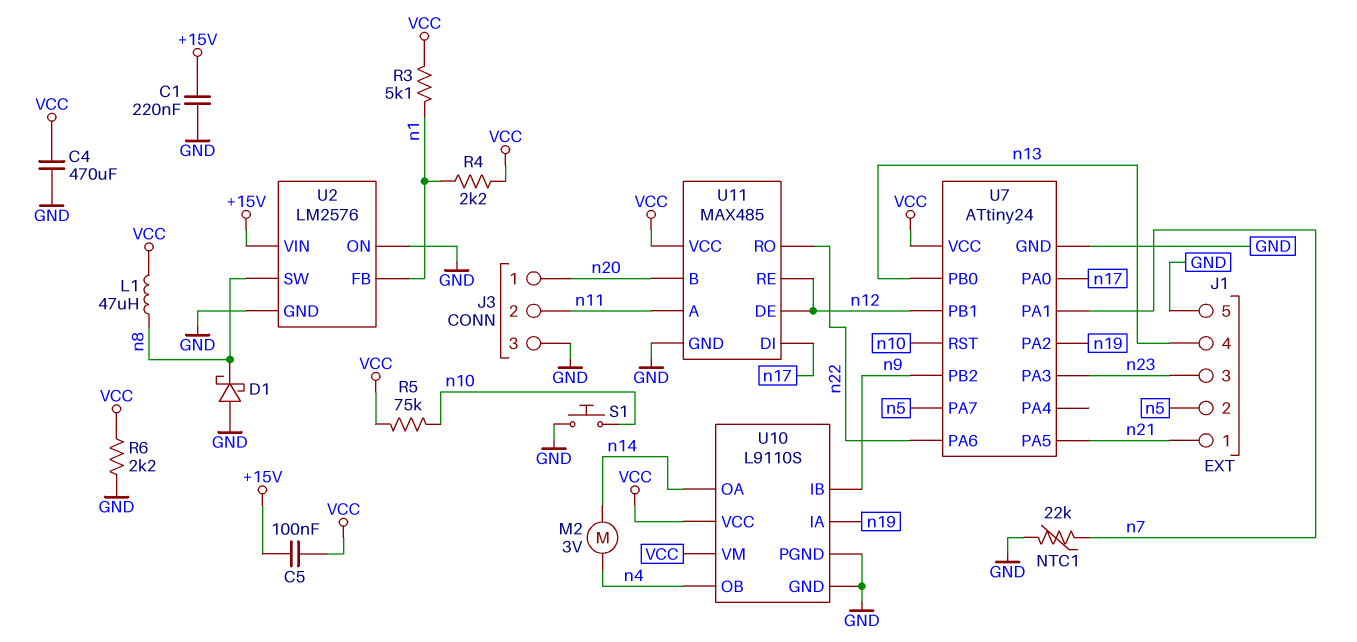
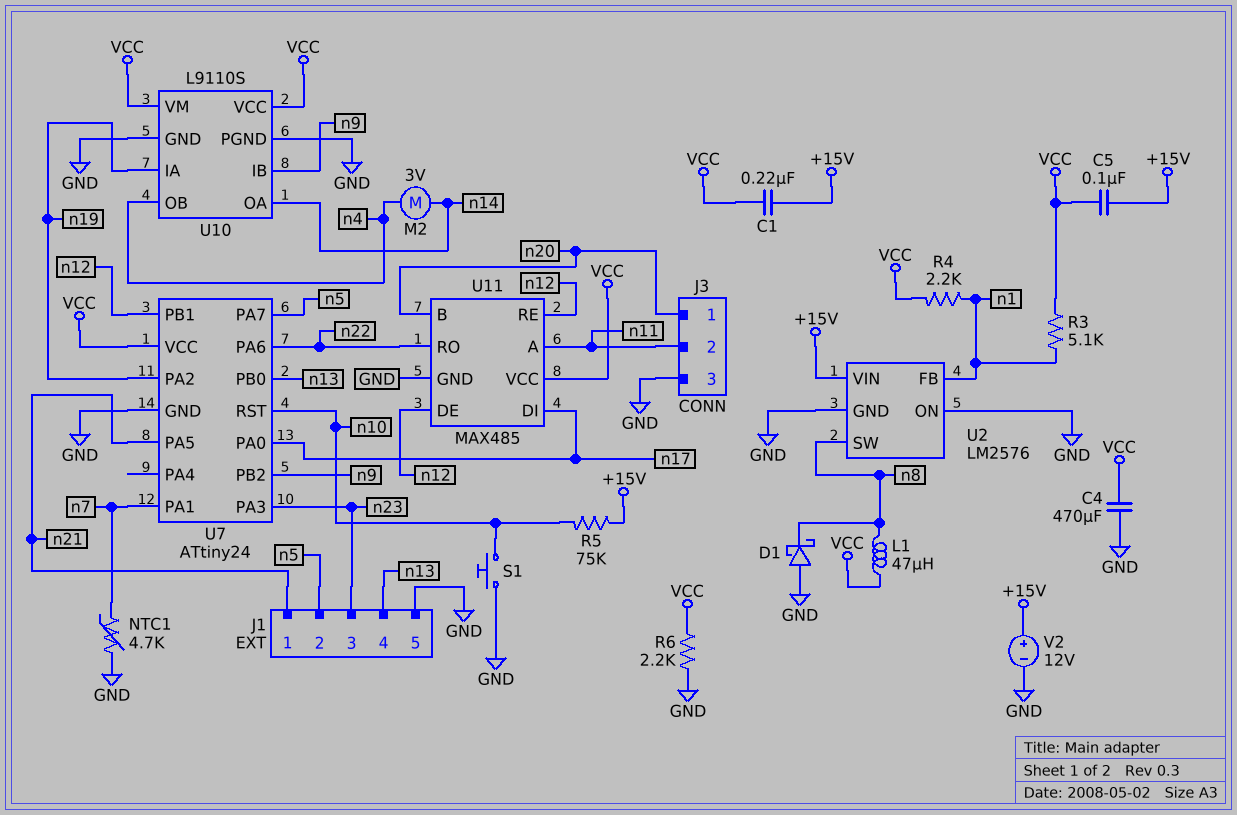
C1: 220nF (+15V, GND) -> 220nF (+15V, VCC)
NTC1: 22k (GND, n7) -> 4.7k (GND, n7)
R5: 75k (VCC, n10) -> 75k (+15V, n10)
V2: none -> 12V (plus +15V, minus GND)

